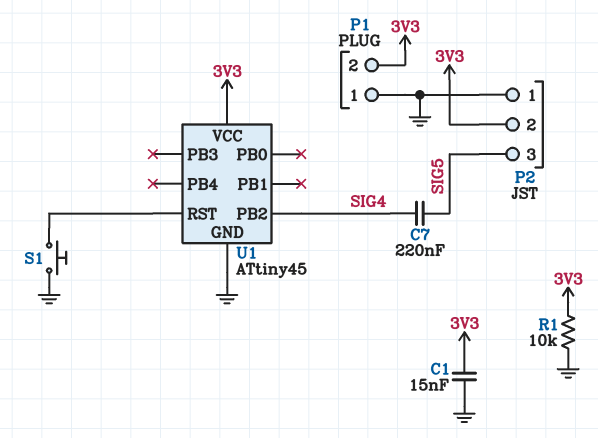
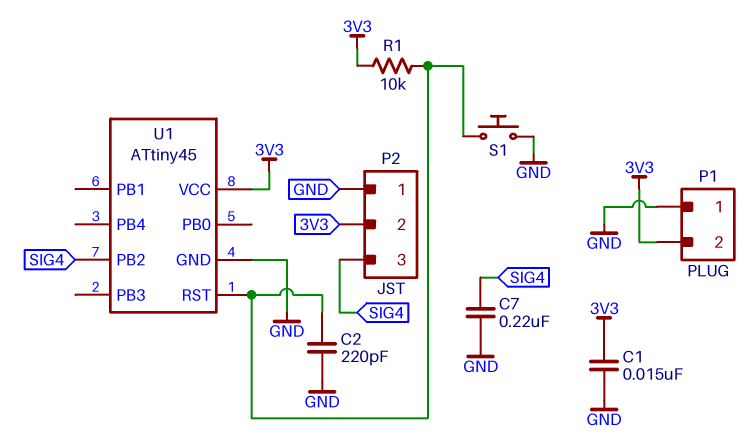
C2: none -> 220pF (GND, U1/RST)
C7: 220nF (SIG4, SIG5) -> 220nF (GND, SIG4)
P2 pin 3: SIG5 -> SIG4
R1: 10k (3V3, GND) -> 10k (3V3, U1/RST)

